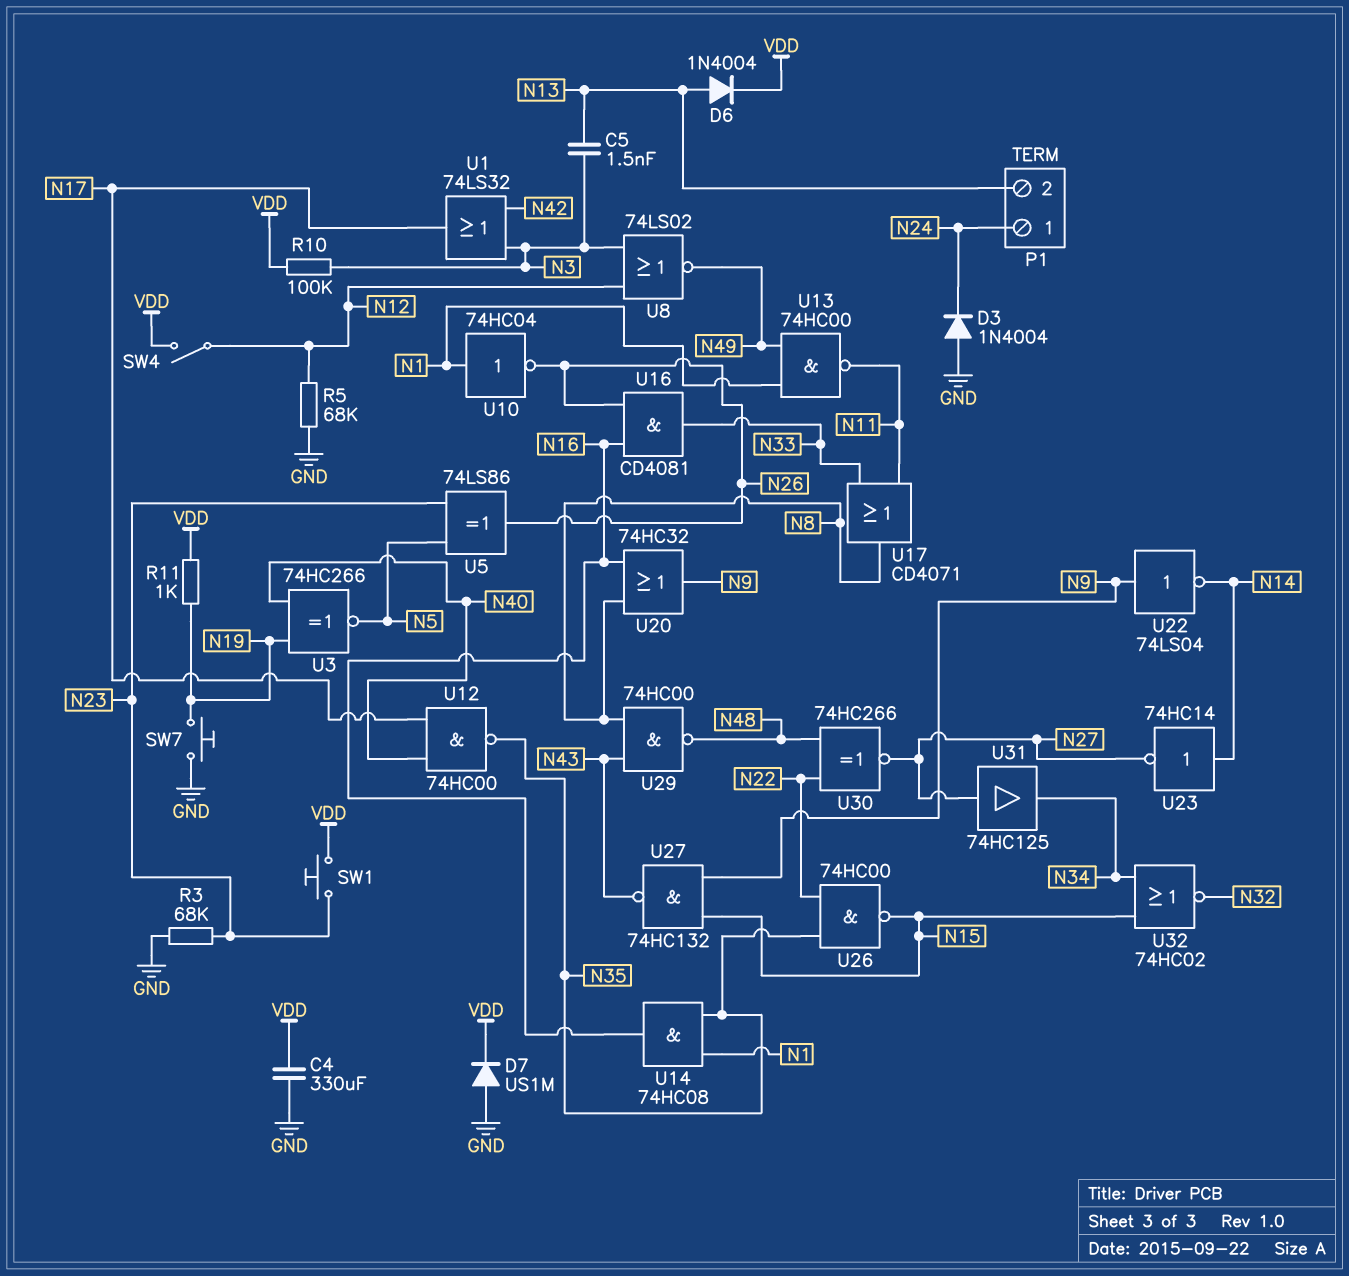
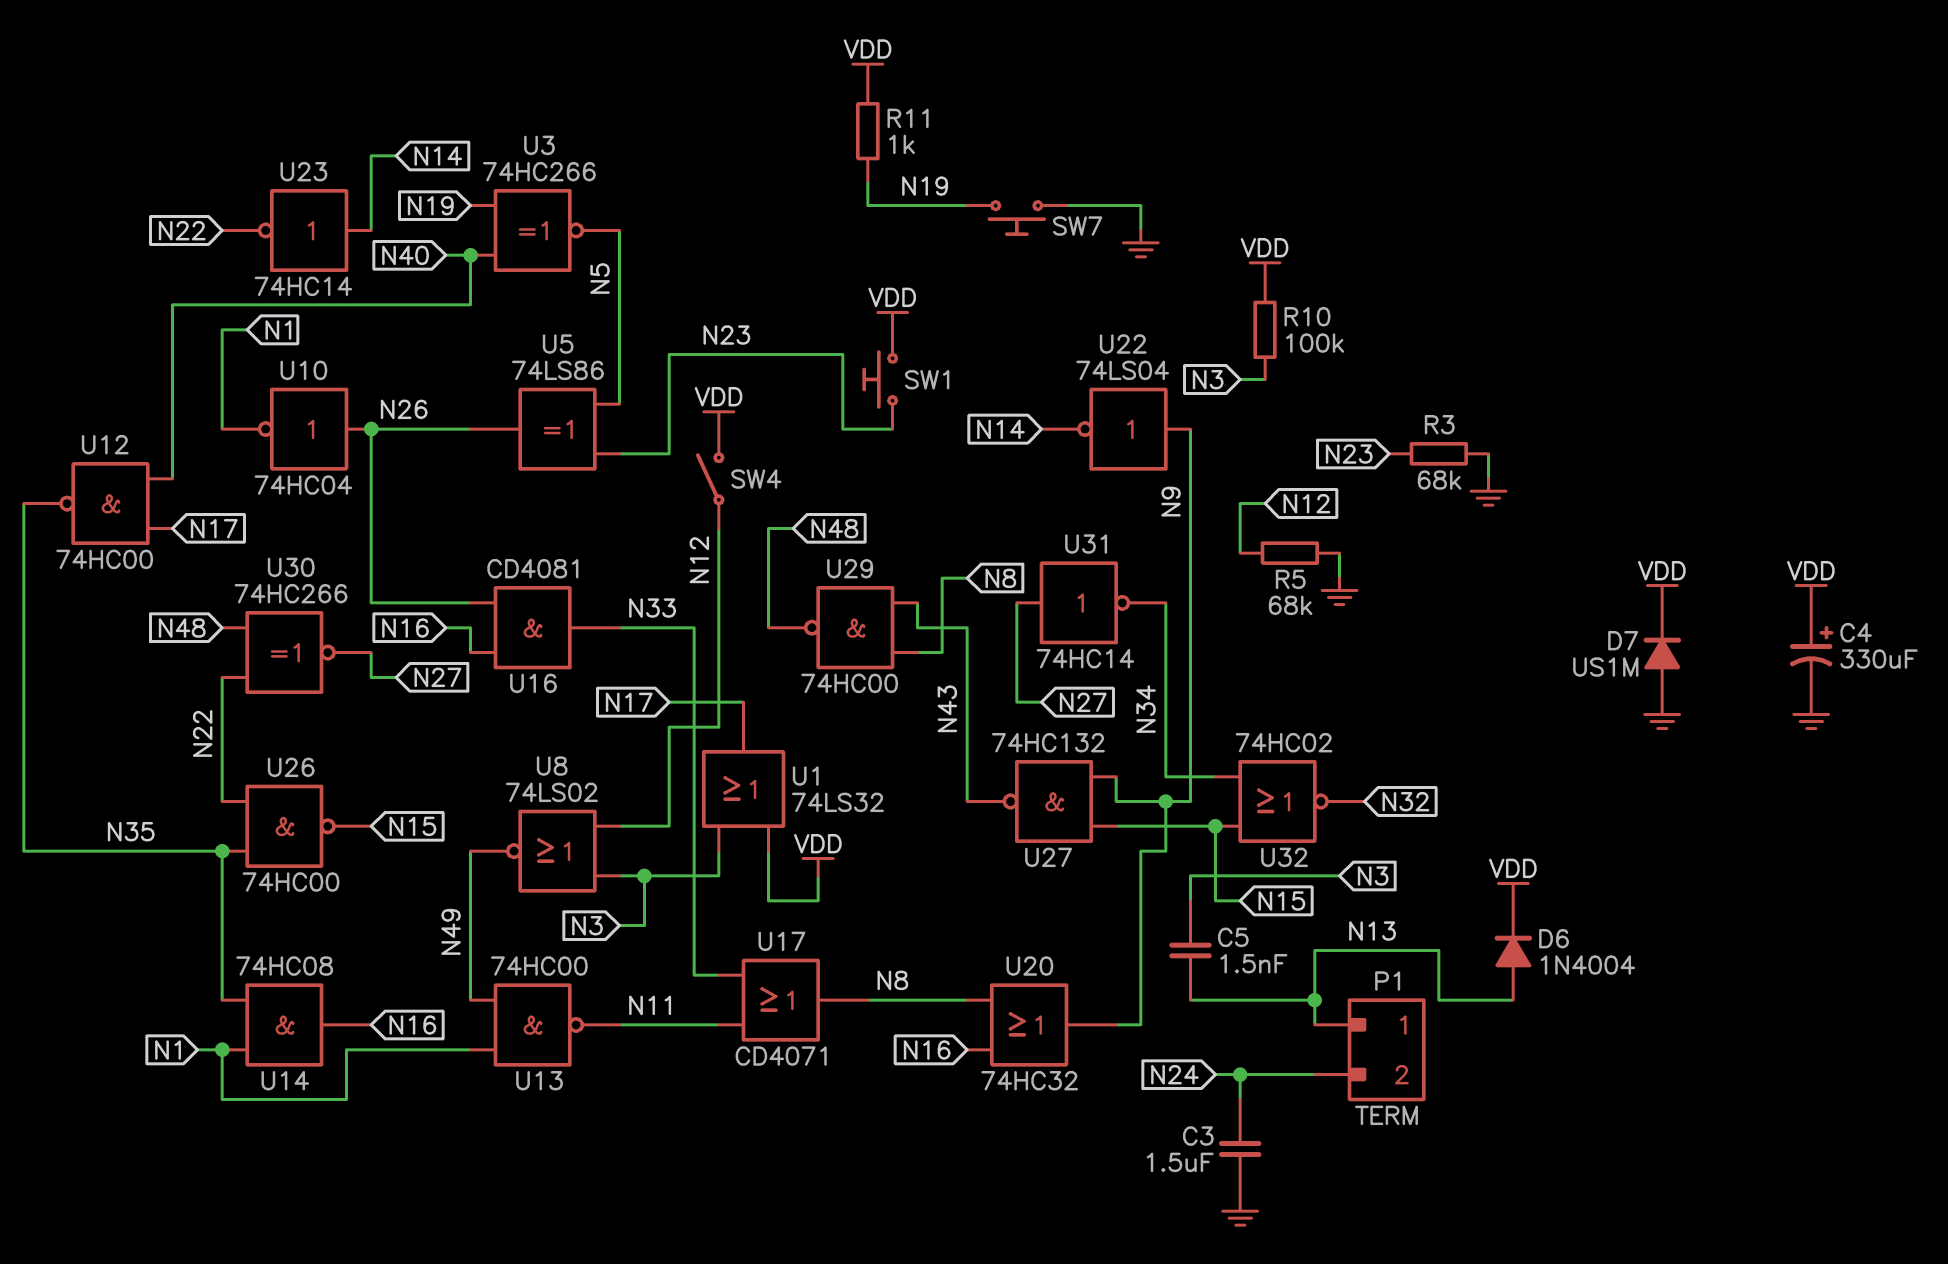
C3: none -> 1.5uF (GND, N24)
C4: 330uF (GND, VDD) -> 330uF (plus VDD, minus GND)
D3: diode 1N4004 (A GND, K N24) -> none
P1 pin 1: N24 -> N13
P1 pin 2: N13 -> N24
U1: OR 74LS32 (in N3, in N42, out N17) -> OR 74LS32 (in N3, in VDD, out N17)
U10: NOT 74HC04 (in N1, out N26) -> NOT 74HC04 (in N26, out N1)
U23: NOT 74HC14 (in N14, out N27) -> NOT 74HC14 (in N14, out N22)
U31: buffer 74HC125 (in N27, out N34) -> NOT 74HC14 (in N27, out N34)

